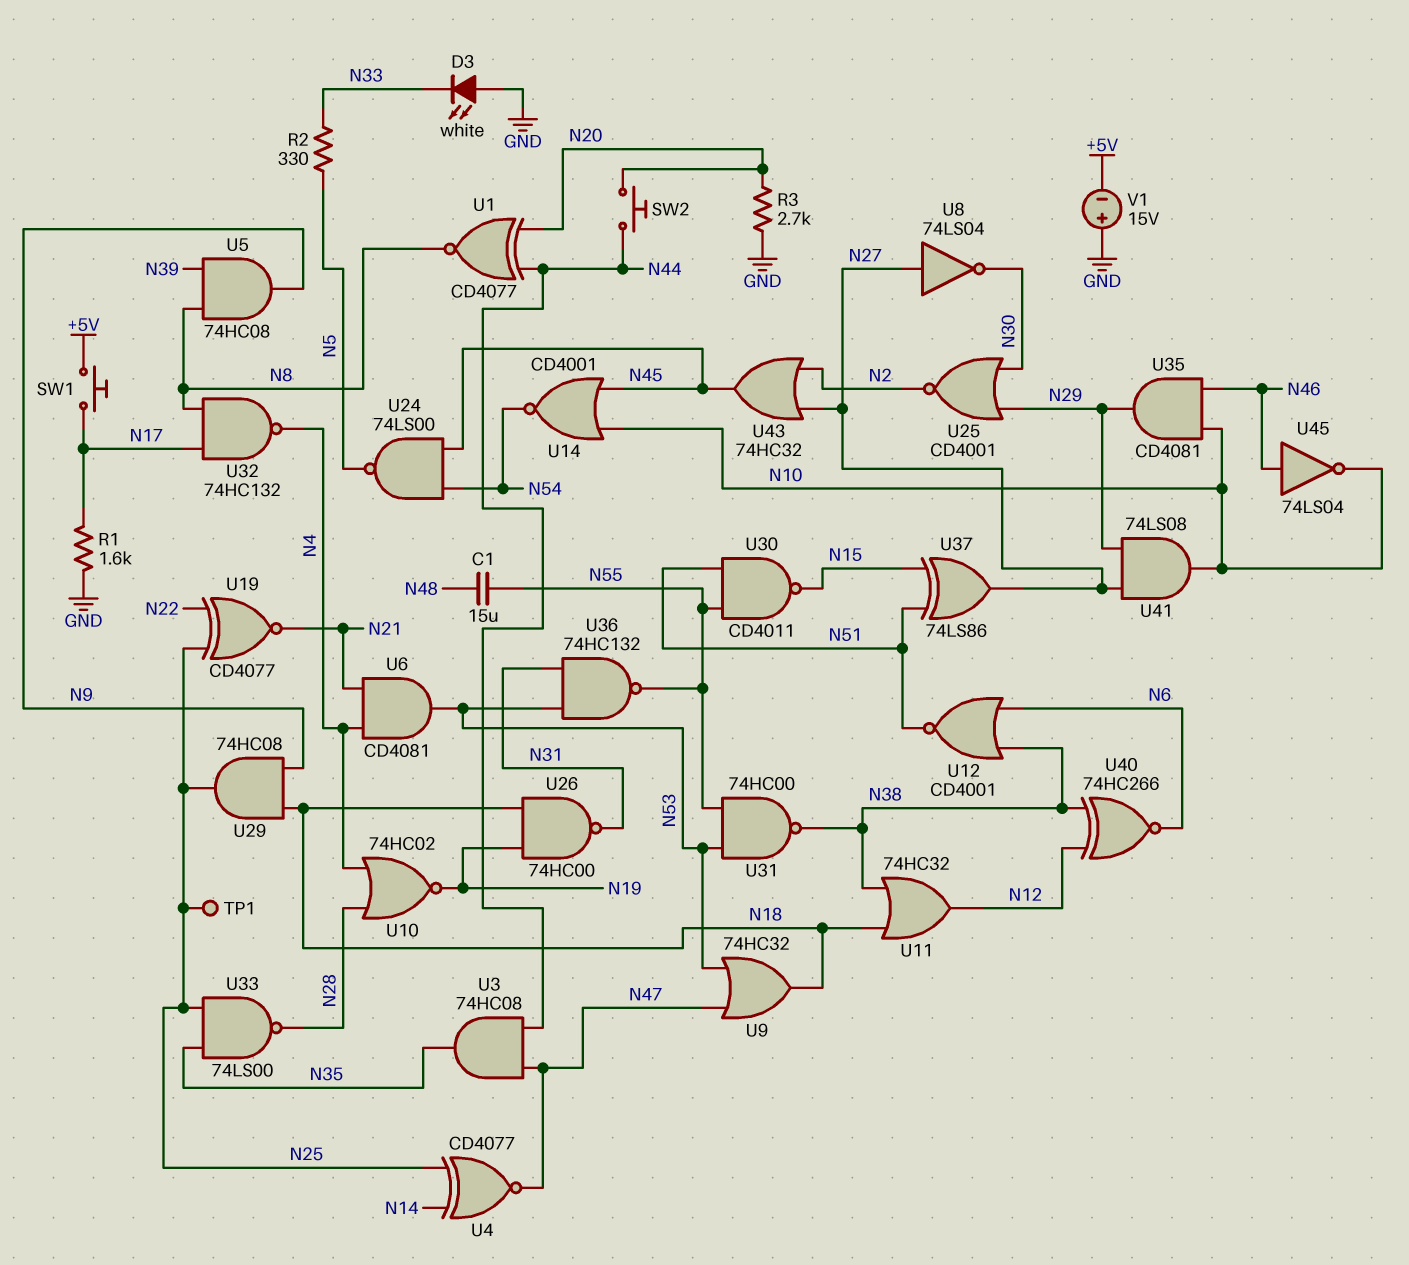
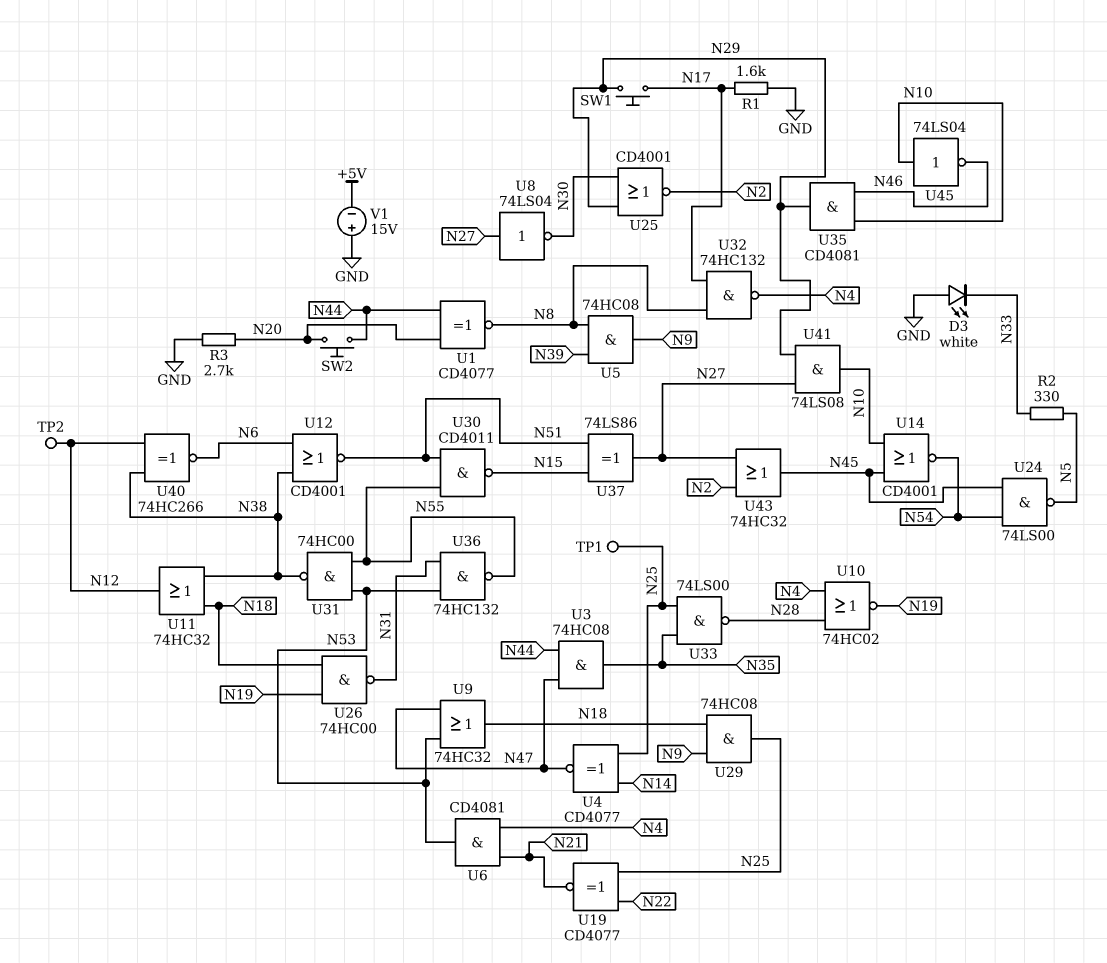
C1: 15uF (N48, N55) -> none
SW1: button (+5V, N17) -> button (N17, N29)
TP2: none -> test point (N12)
U45: NOT 74LS04 (in N46, out N10) -> NOT 74LS04 (in N10, out N46)

